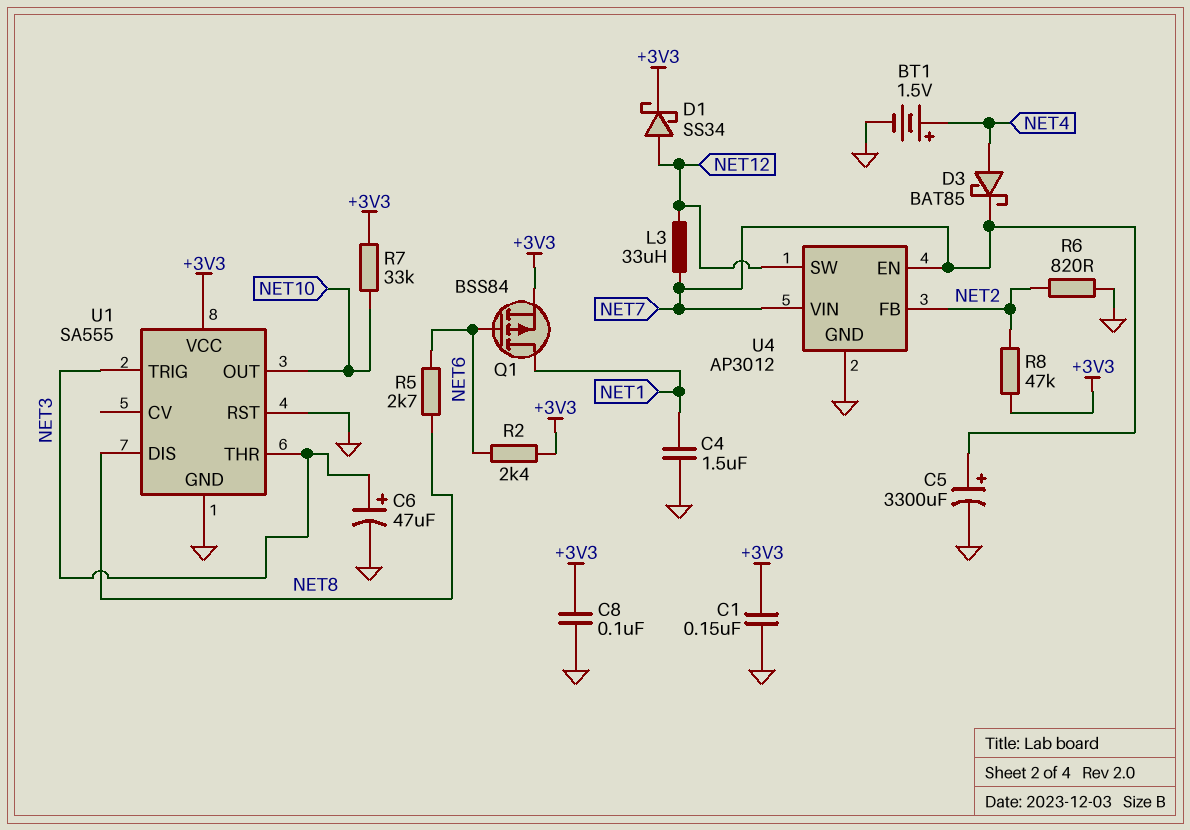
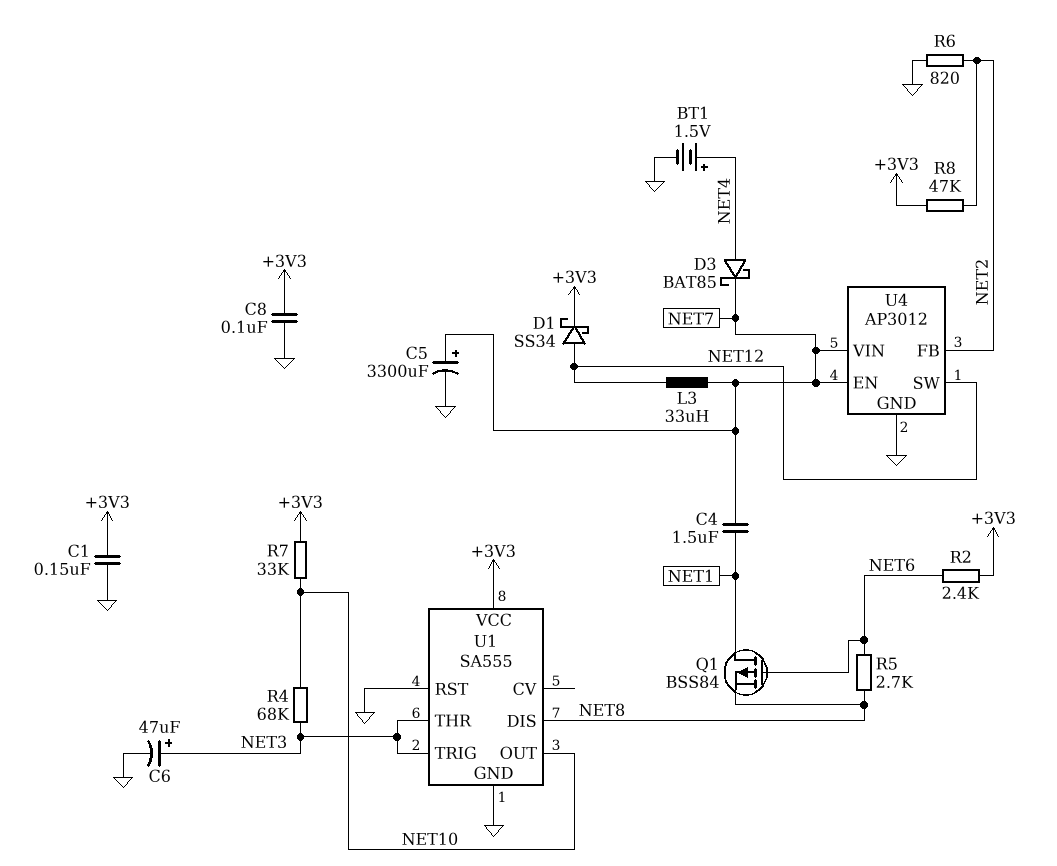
C4: 1.5uF (GND, NET1) -> 1.5uF (NET1, NET7)
Q1: PMOS BSS84 (G NET6, D NET1, S +3V3) -> PMOS BSS84 (G NET6, D NET1, S NET8)
R4: none -> 68k (NET3, NET10)

